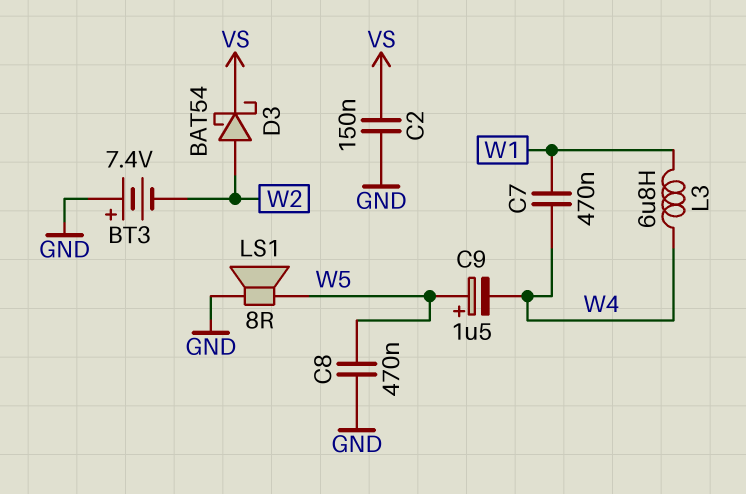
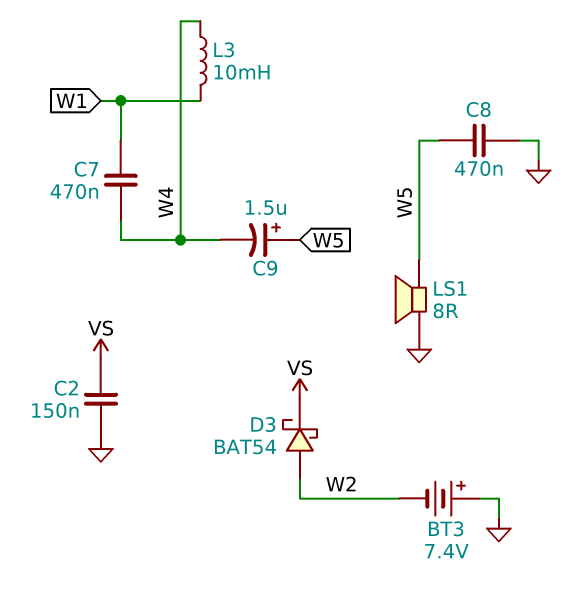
L3: 6.8uH (W1, W4) -> 10mH (W1, W4)

